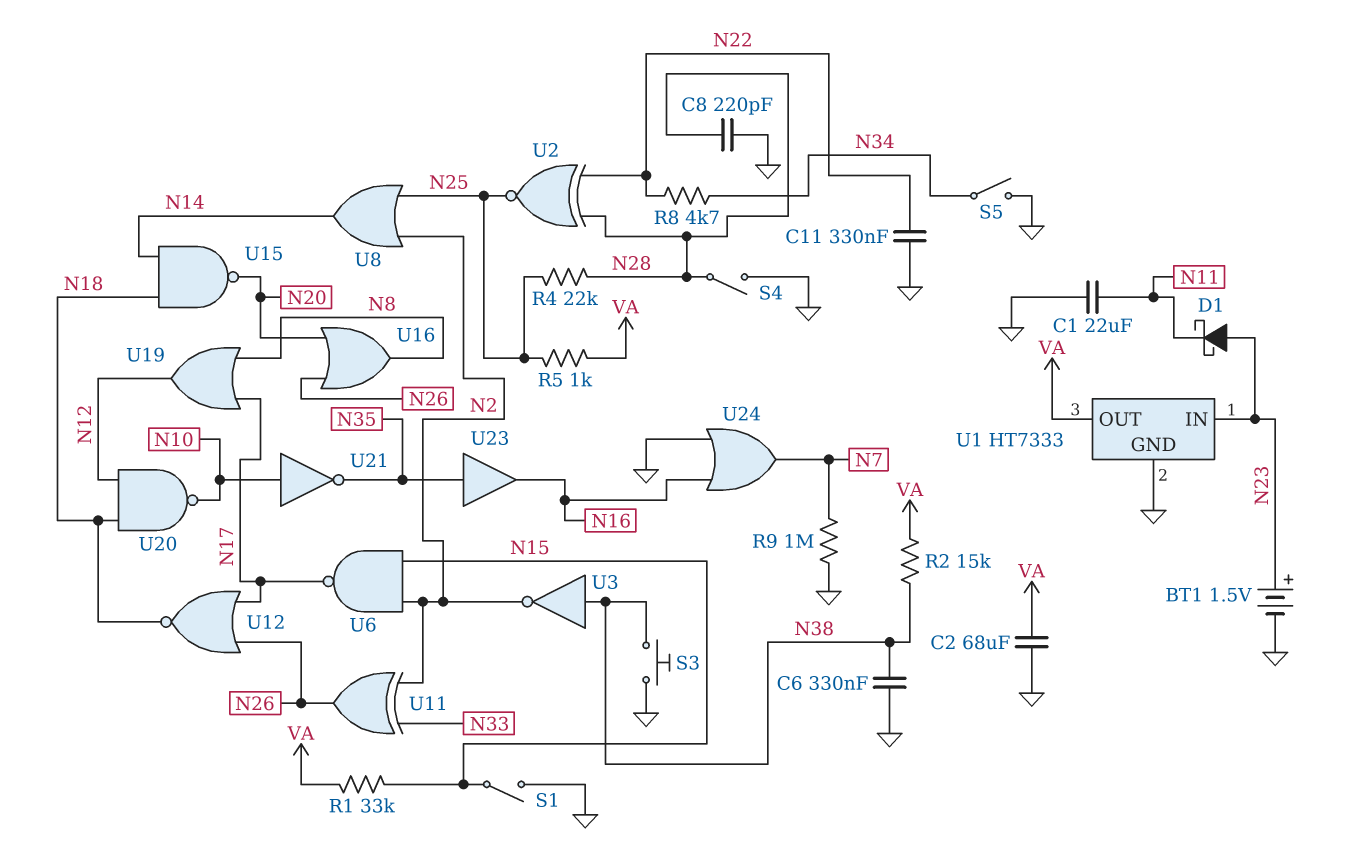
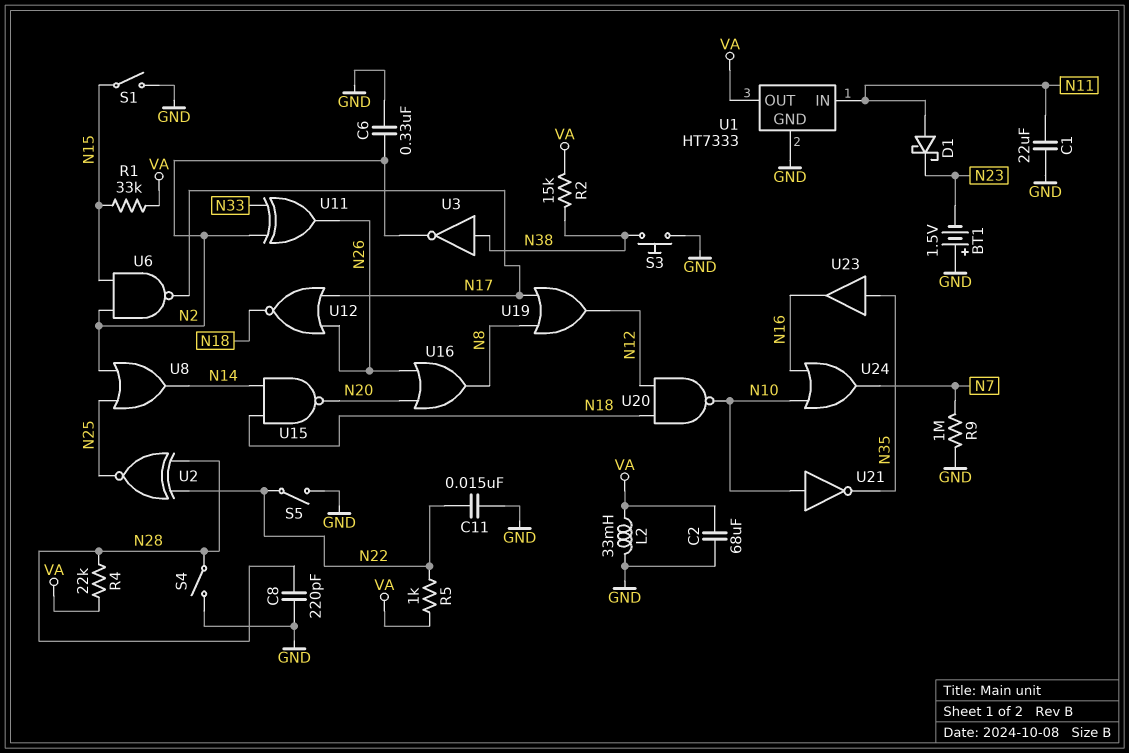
BT1: 1.5V (plus N23, minus GND) -> 1.5V (plus GND, minus N23)
C6: 330nF (GND, N38) -> 330nF (GND, N2)
C11: 330nF (GND, N22) -> 15nF (GND, N22)
D1: schottky (A N23, K N11) -> schottky (A N11, K N23)
L2: none -> 33mH (GND, VA)
R4: 22k (N25, N28) -> 22k (N28, VA)
R5: 1k (N25, VA) -> 1k (N22, VA)
R8: 4.7k (N22, N34) -> none
S5: switch (GND, N34) -> switch (GND, N22)
U1 pin IN: N23 -> N11
U24: OR (in GND, in N16, out N7) -> OR (in N10, in N16, out N7)

